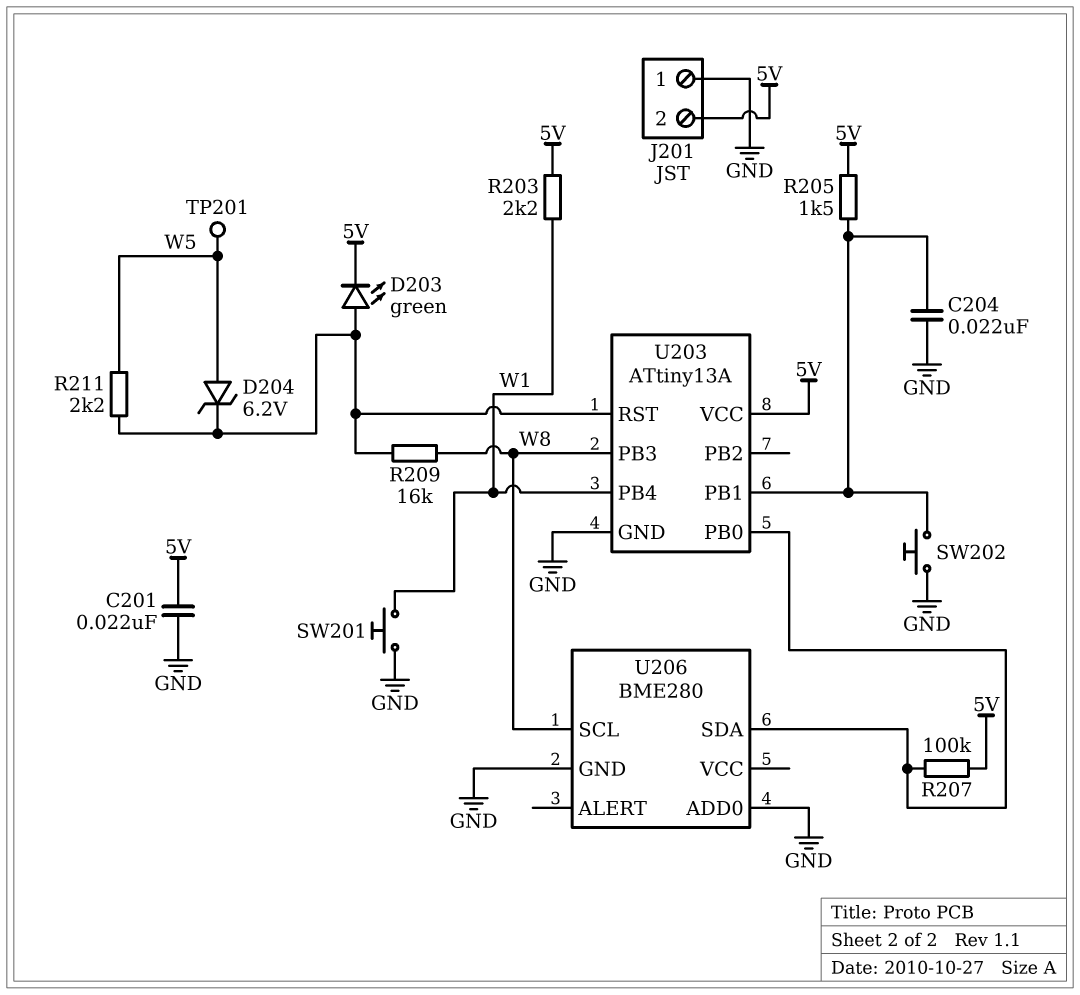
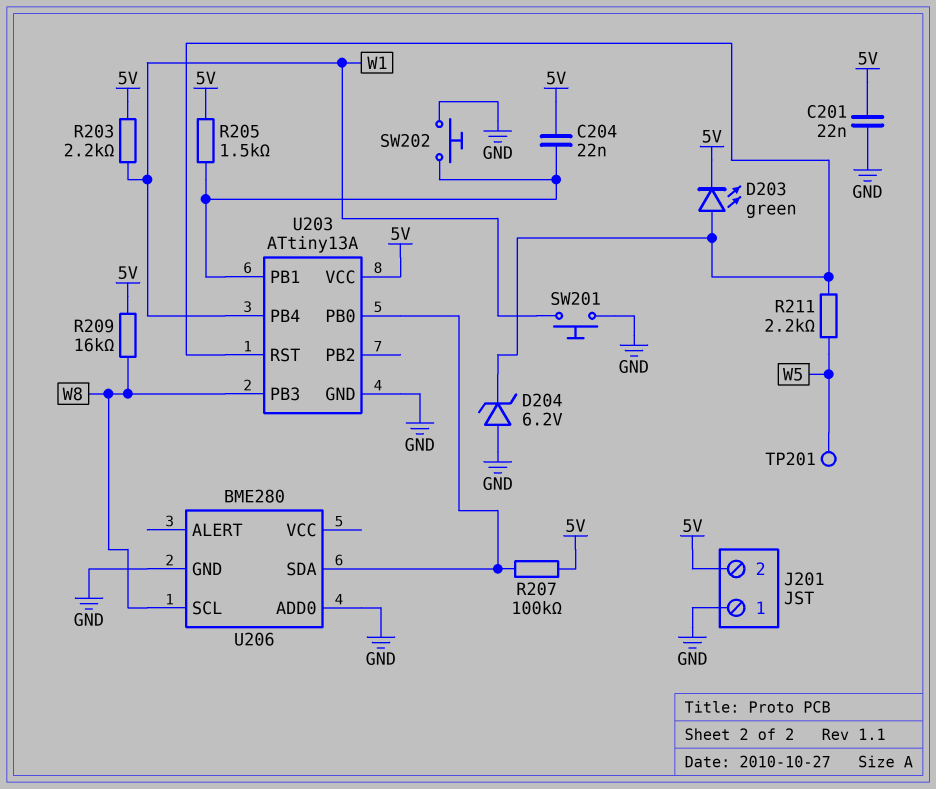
C204: 22nF (GND, U203/PB1) -> 22nF (5V, U203/PB1)
D204: zener 6.2V (A W5, K U203/RST) -> zener 6.2V (A GND, K U203/RST)
R209: 16k (U203/RST, W8) -> 16k (5V, W8)

